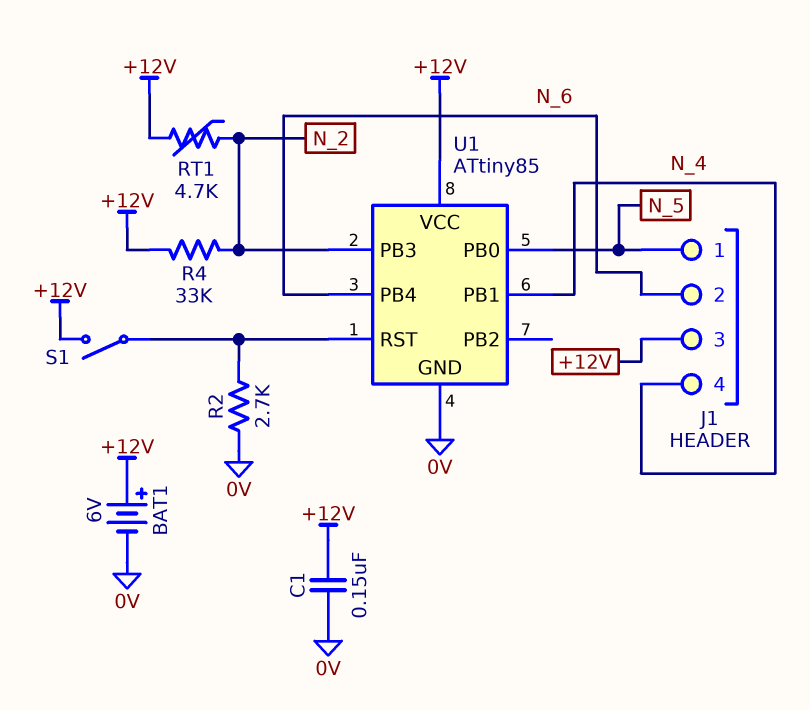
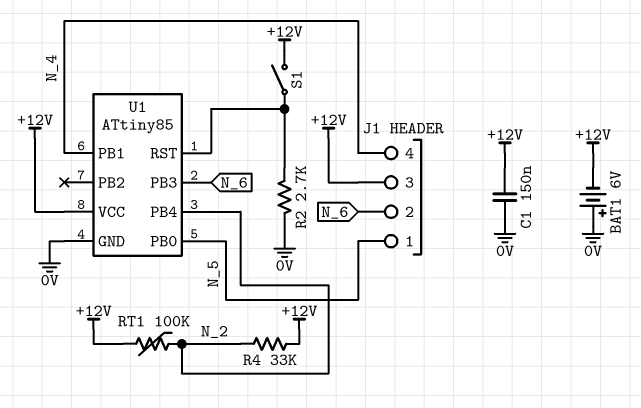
BAT1: 6V (plus +12V, minus 0V) -> 6V (plus 0V, minus +12V)
RT1: 4.7k (+12V, N_2) -> 100k (+12V, N_2)
U1 pin PB3: N_2 -> N_6
U1 pin PB4: N_6 -> N_2

